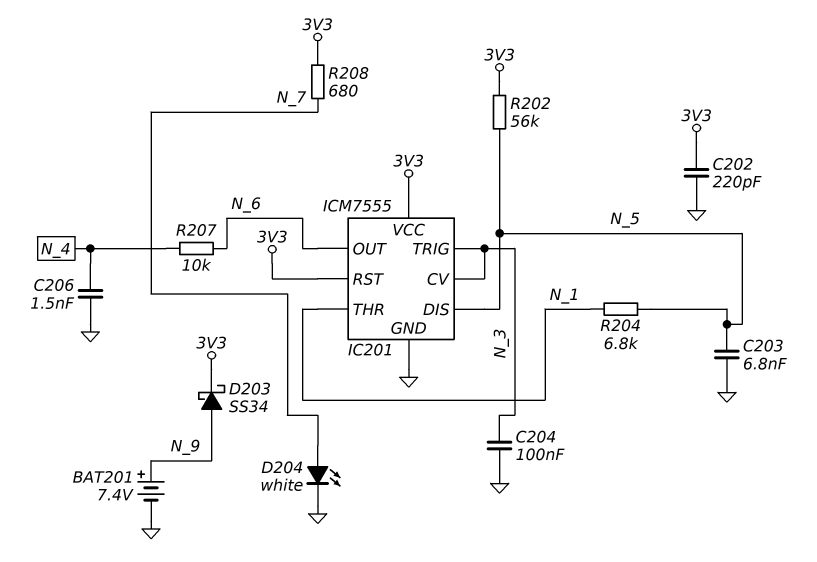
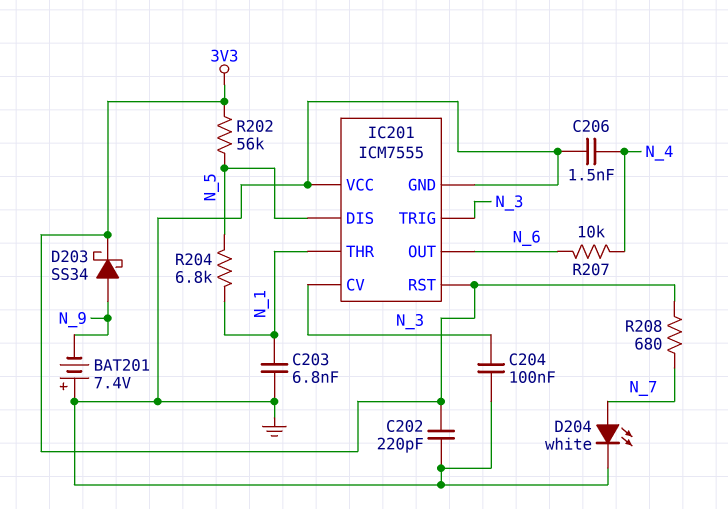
BAT201: 7.4V (plus N_9, minus GND) -> 7.4V (plus GND, minus N_9)
C203: 6.8nF (GND, N_5) -> 6.8nF (GND, N_1)
IC201 pin VCC: 3V3 -> GND

